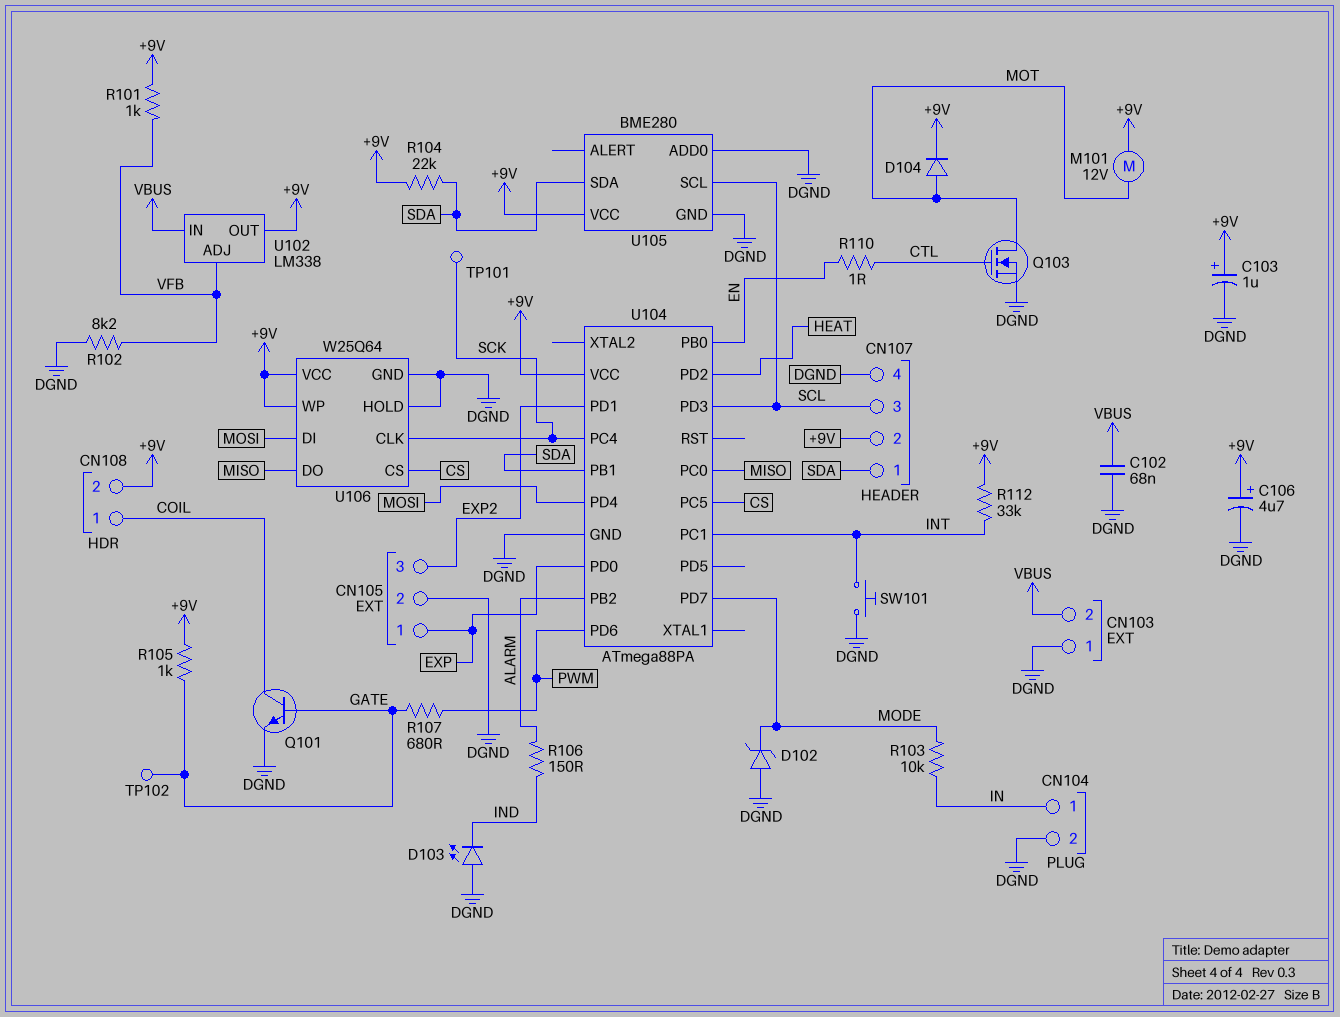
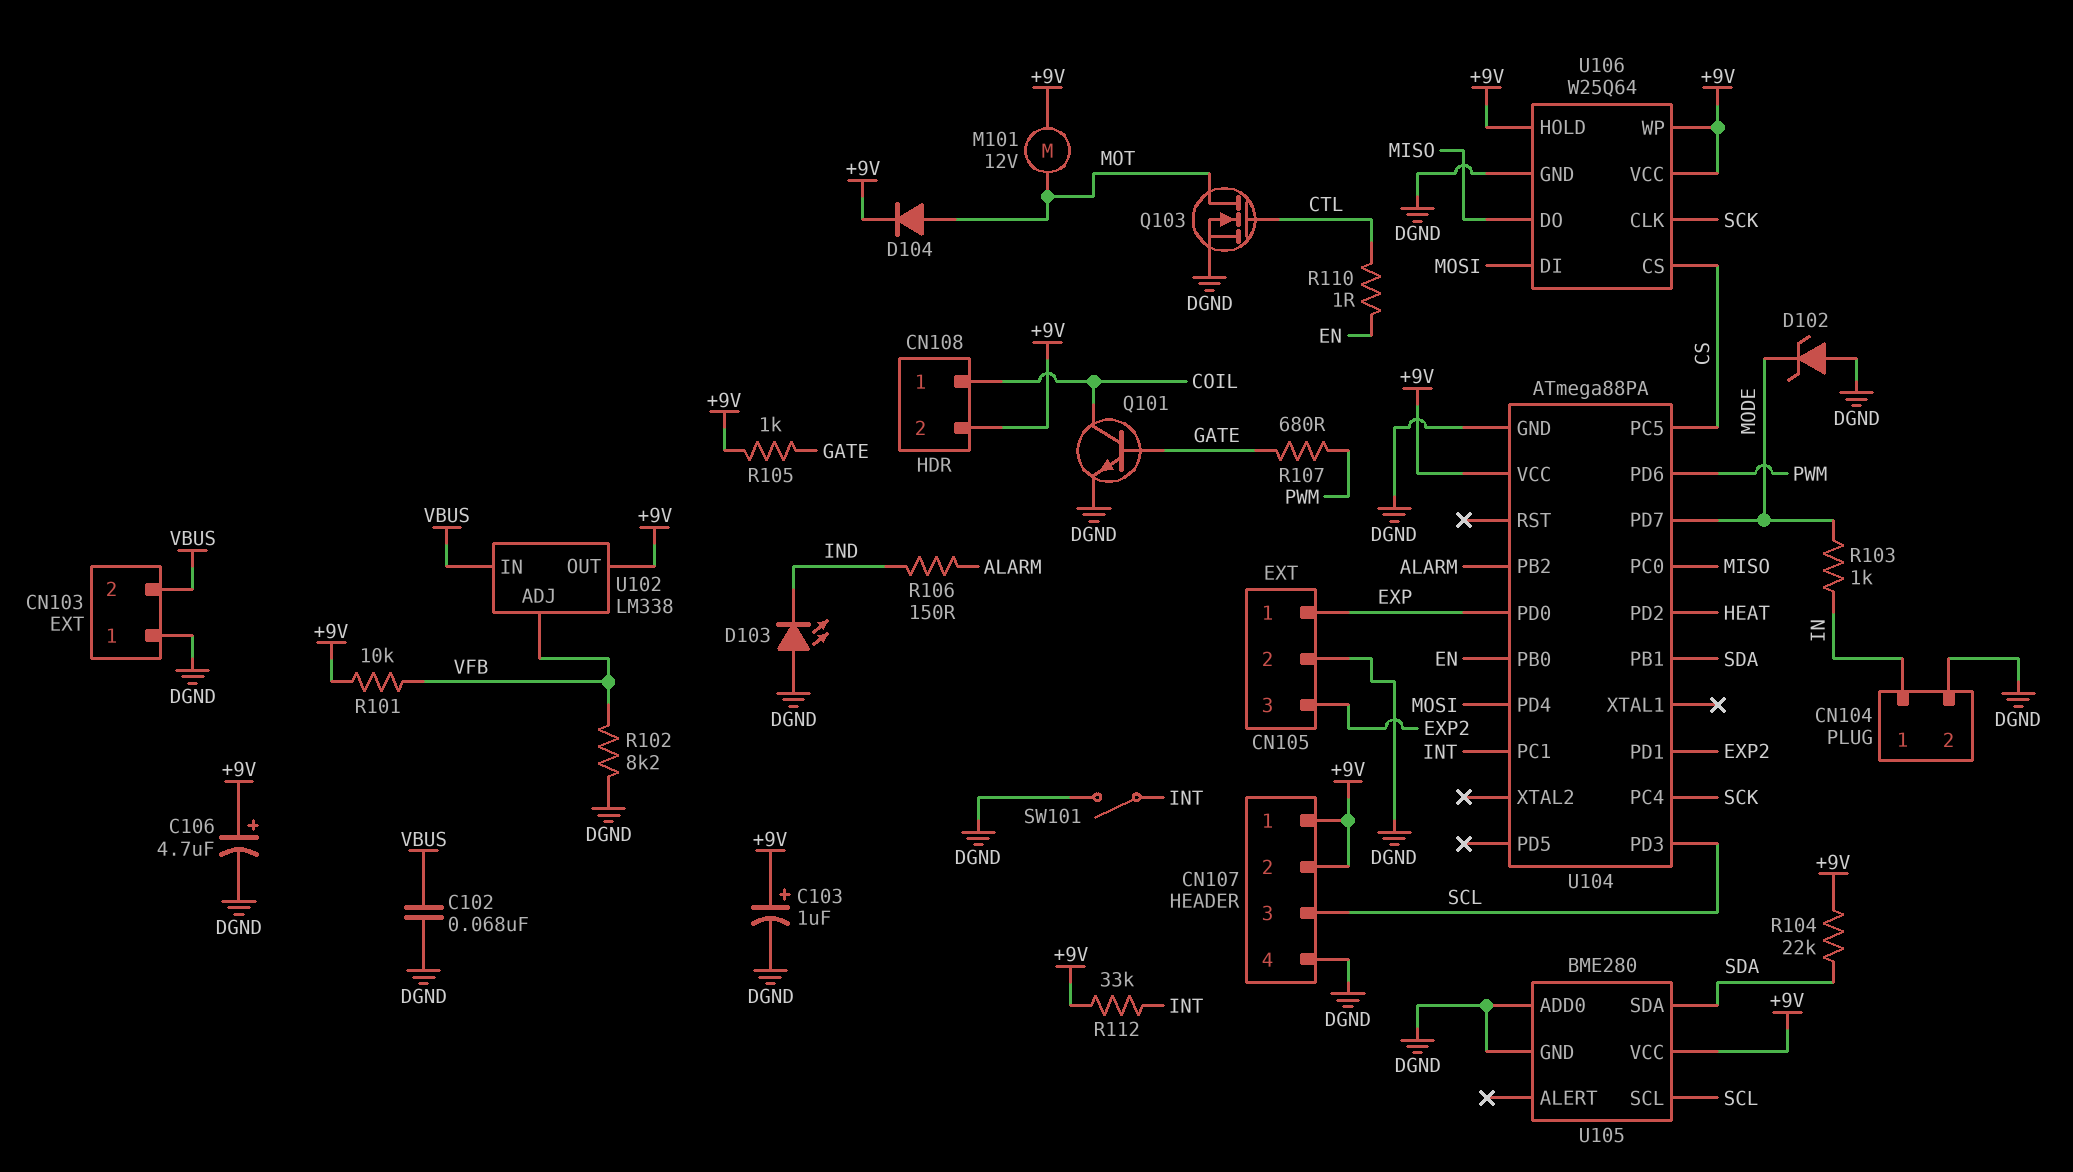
CN107 pin 1: SDA -> +9V
R101: 1k (+9V, VFB) -> 10k (+9V, VFB)
R103: 10k (IN, MODE) -> 1k (IN, MODE)
SW101: button (DGND, INT) -> switch (DGND, INT)
TP101: test point (SCK) -> none
TP102: test point (GATE) -> none
U106 pin HOLD: DGND -> +9V

